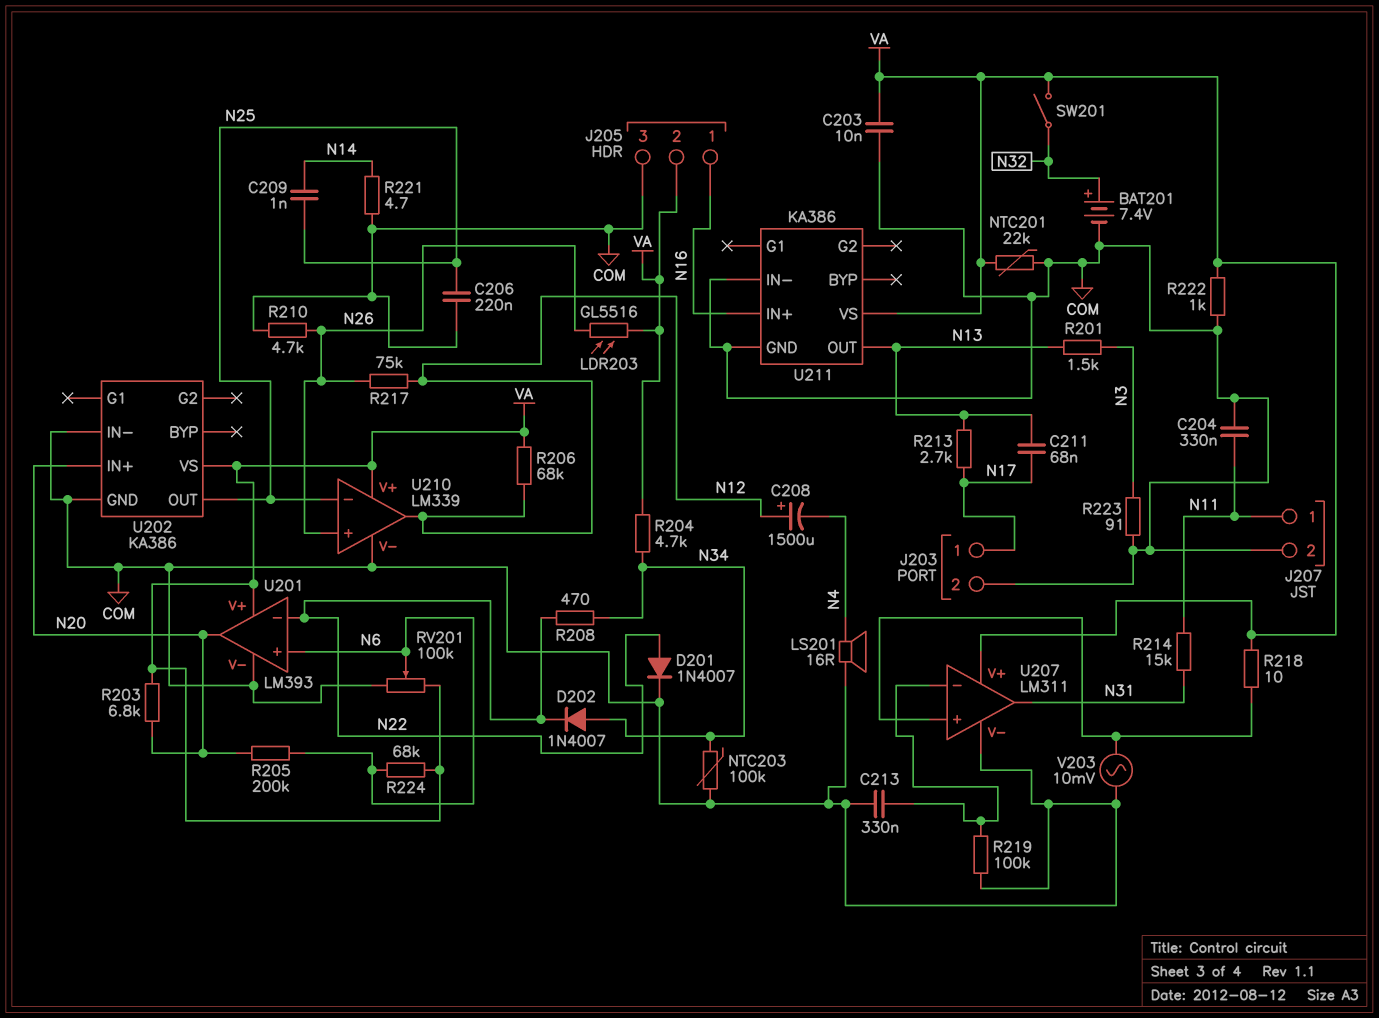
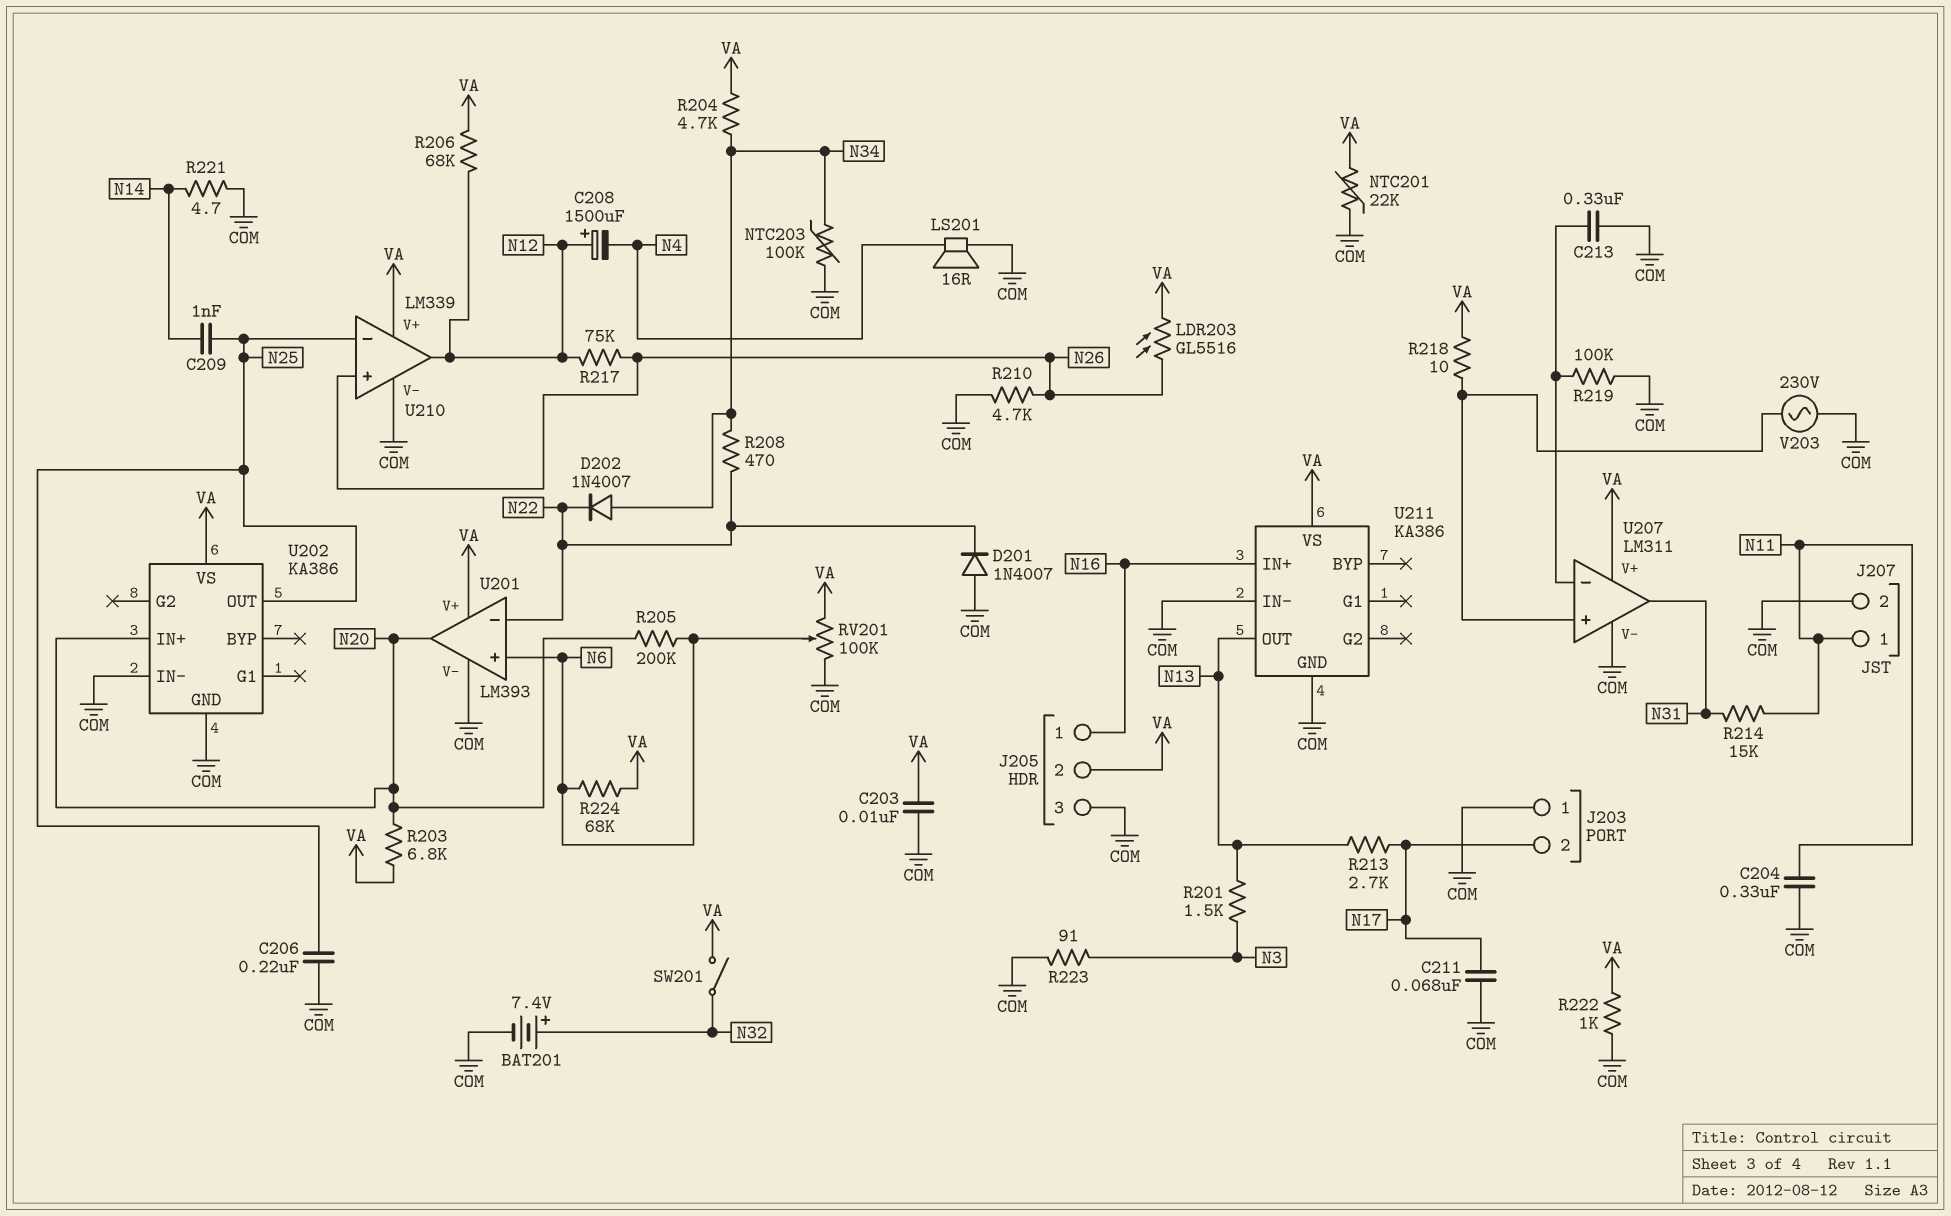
C211: 68nF (N13, N17) -> 68nF (COM, N17)
D201: diode 1N4007 (A N22, K COM) -> diode 1N4007 (A COM, K N22)
J203 pin 1: N17 -> COM
J203 pin 2: COM -> N17
V203: AC 10mV (COM, U207/in+) -> AC 230V (COM, U207/in+)

